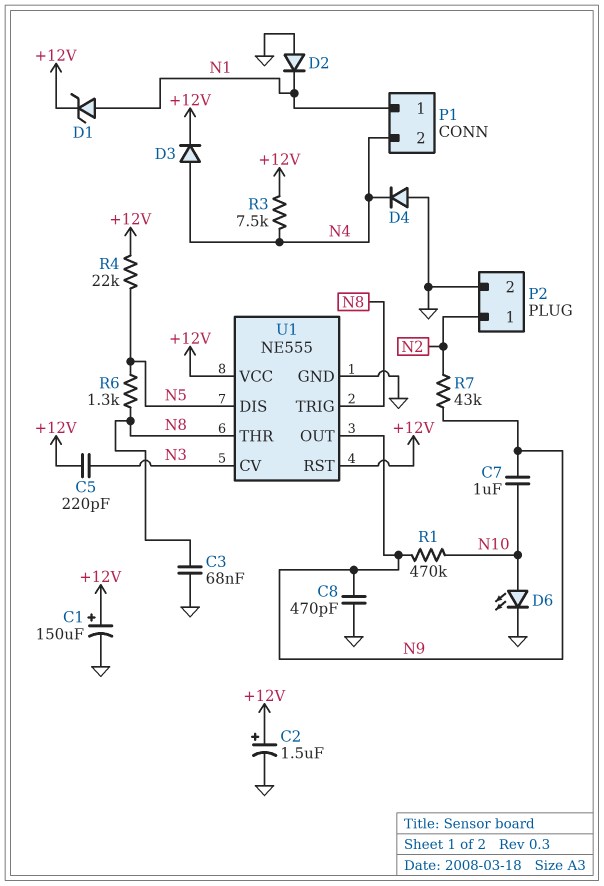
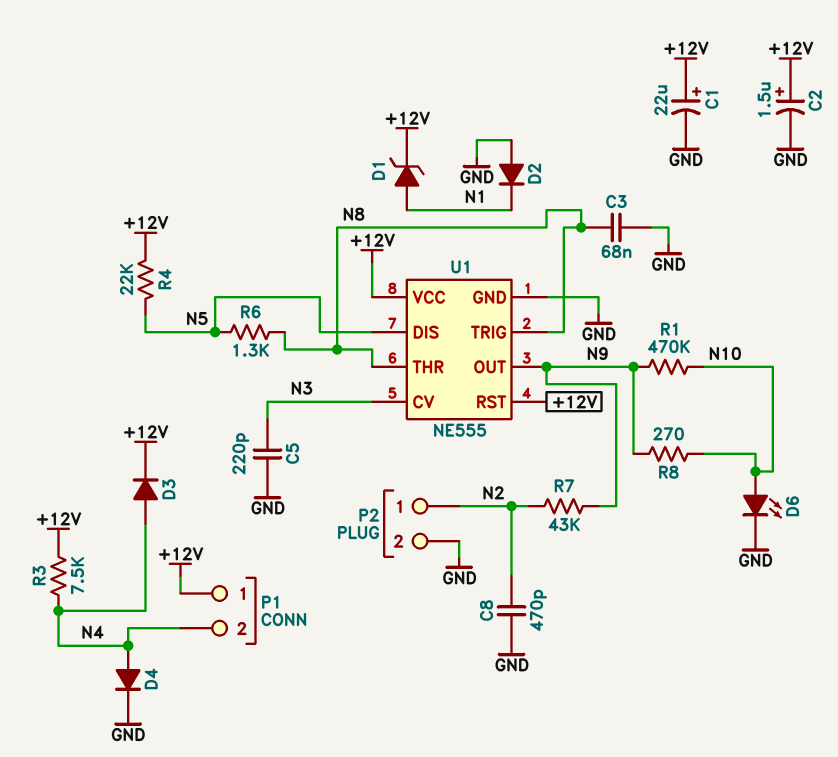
C1: 150uF (plus +12V, minus GND) -> 22uF (plus +12V, minus GND)
C5: 220pF (+12V, N3) -> 220pF (GND, N3)
C7: 1uF (N9, N10) -> none
C8: 470pF (GND, N9) -> 470pF (GND, N2)
D4: diode (A GND, K N4) -> diode (A N4, K GND)
P1 pin 1: N1 -> +12V
R8: none -> 270 (N9, N10)

